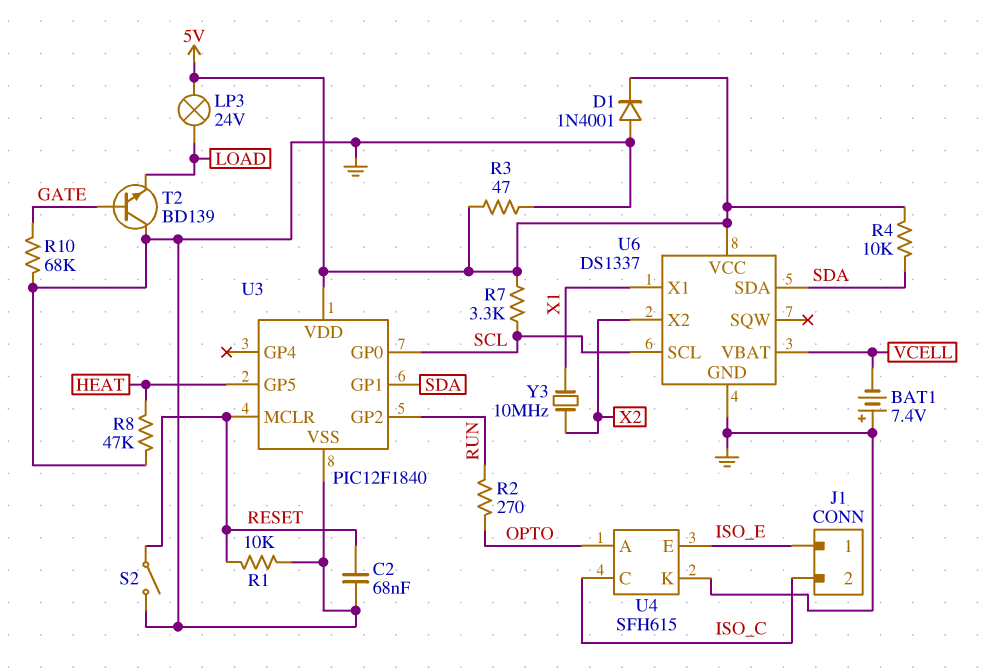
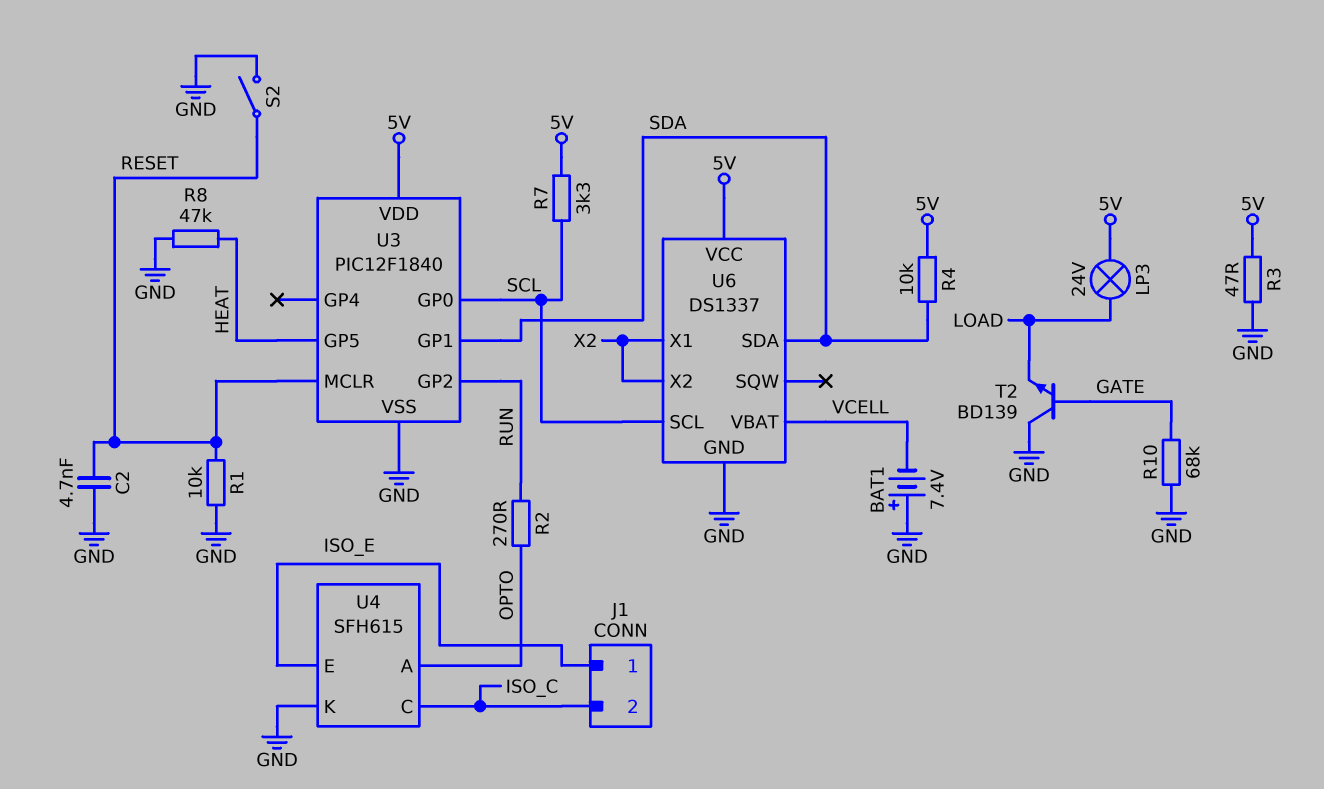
C2: 68nF (GND, RESET) -> 4.7nF (GND, RESET)
D1: diode 1N4001 (A GND, K 5V) -> none
U6 pin X1: X1 -> X2
Y3: 10MHz (X1, X2) -> none

